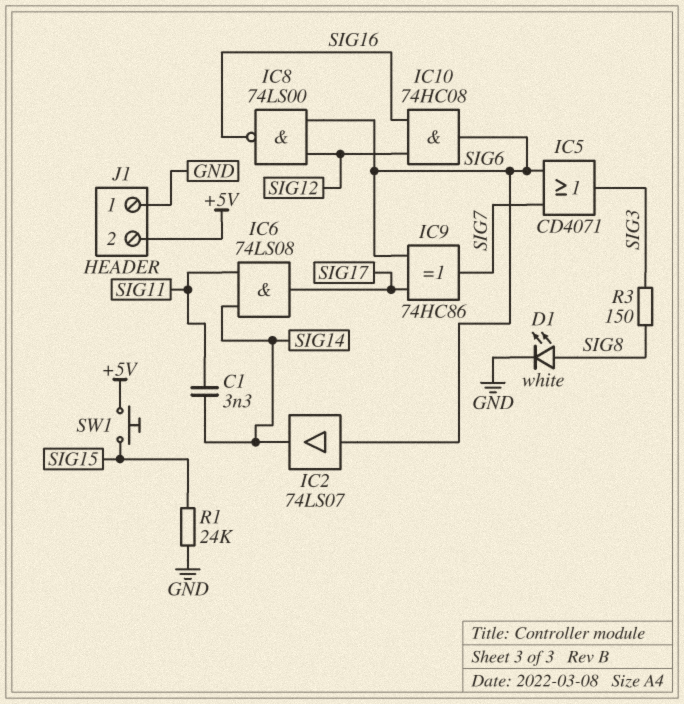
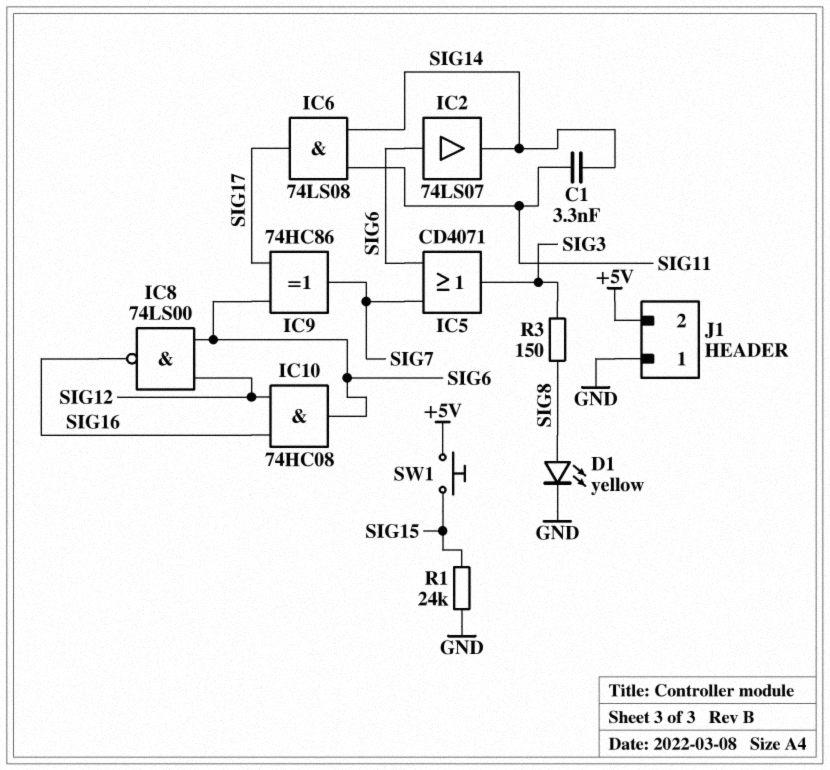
D1: LED white (A SIG8, K GND) -> LED yellow (A SIG8, K GND)

